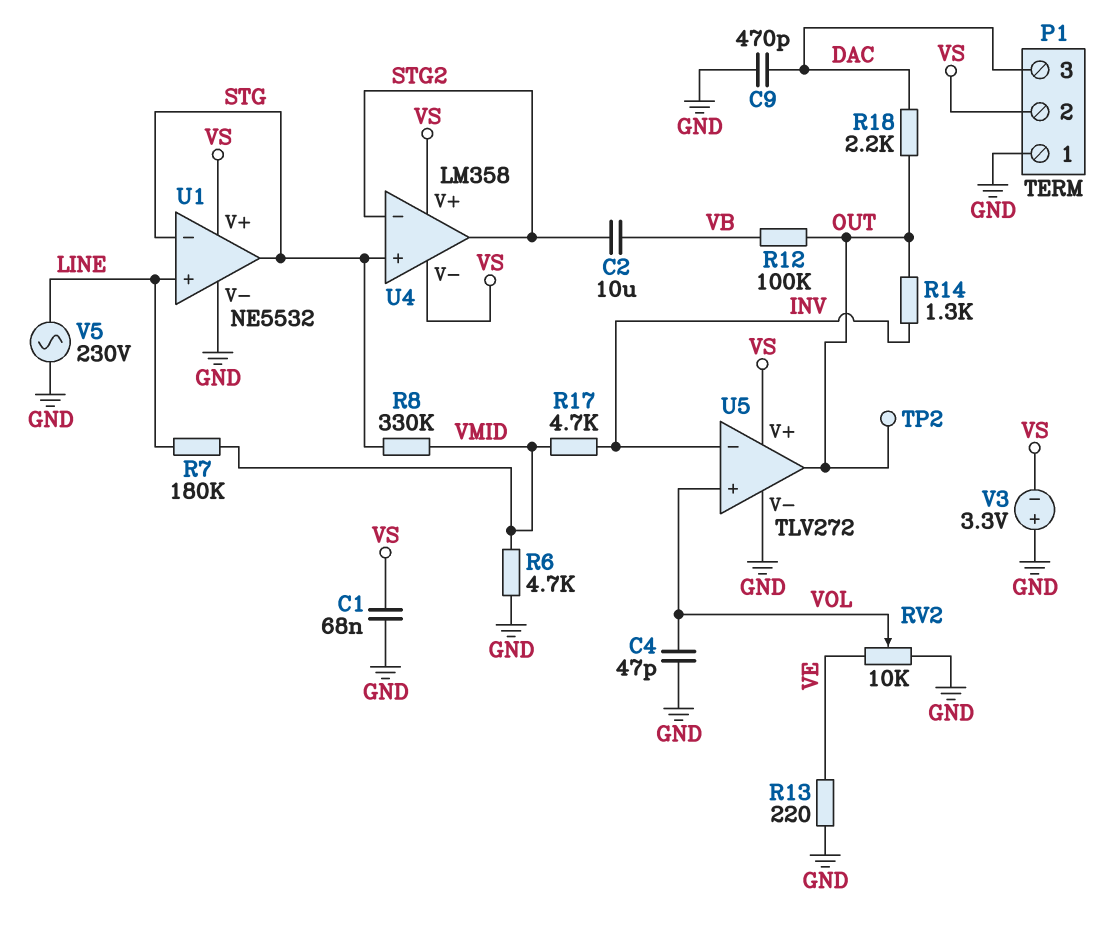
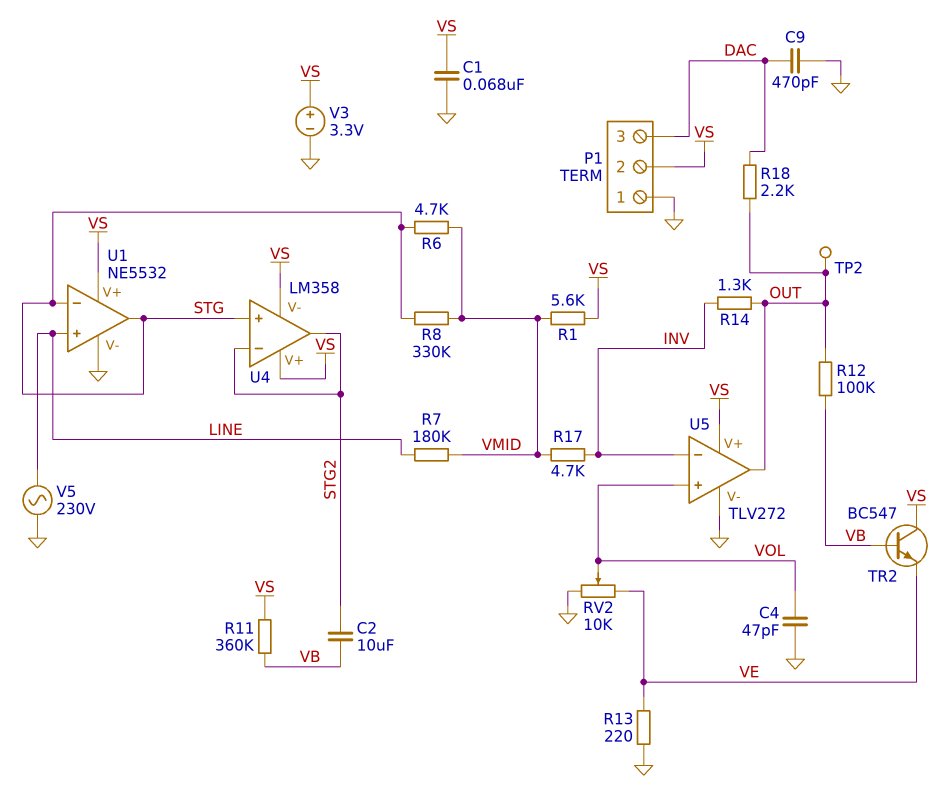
R1: none -> 5.6k (VMID, VS)
R6: 4.7k (GND, VMID) -> 4.7k (STG, VMID)
R11: none -> 360k (VB, VS)
TR2: none -> NPN BC547 (B VB, C VS, E VE)
V3: 3.3V (plus GND, minus VS) -> 3.3V (plus VS, minus GND)

